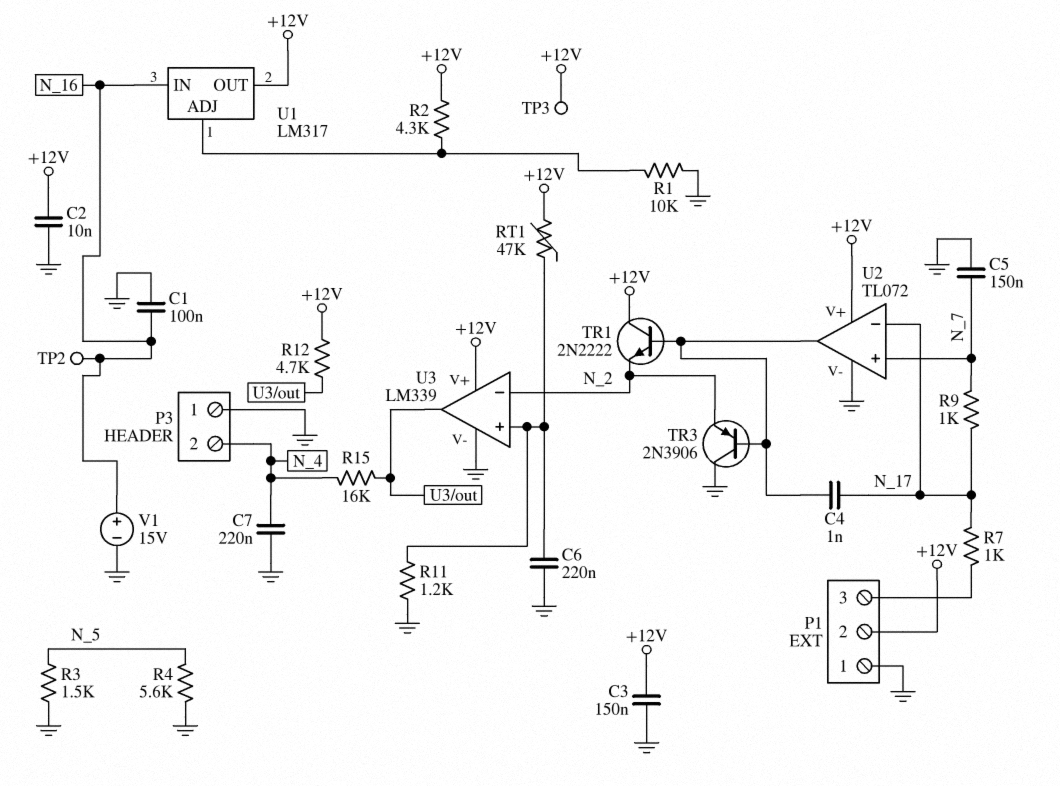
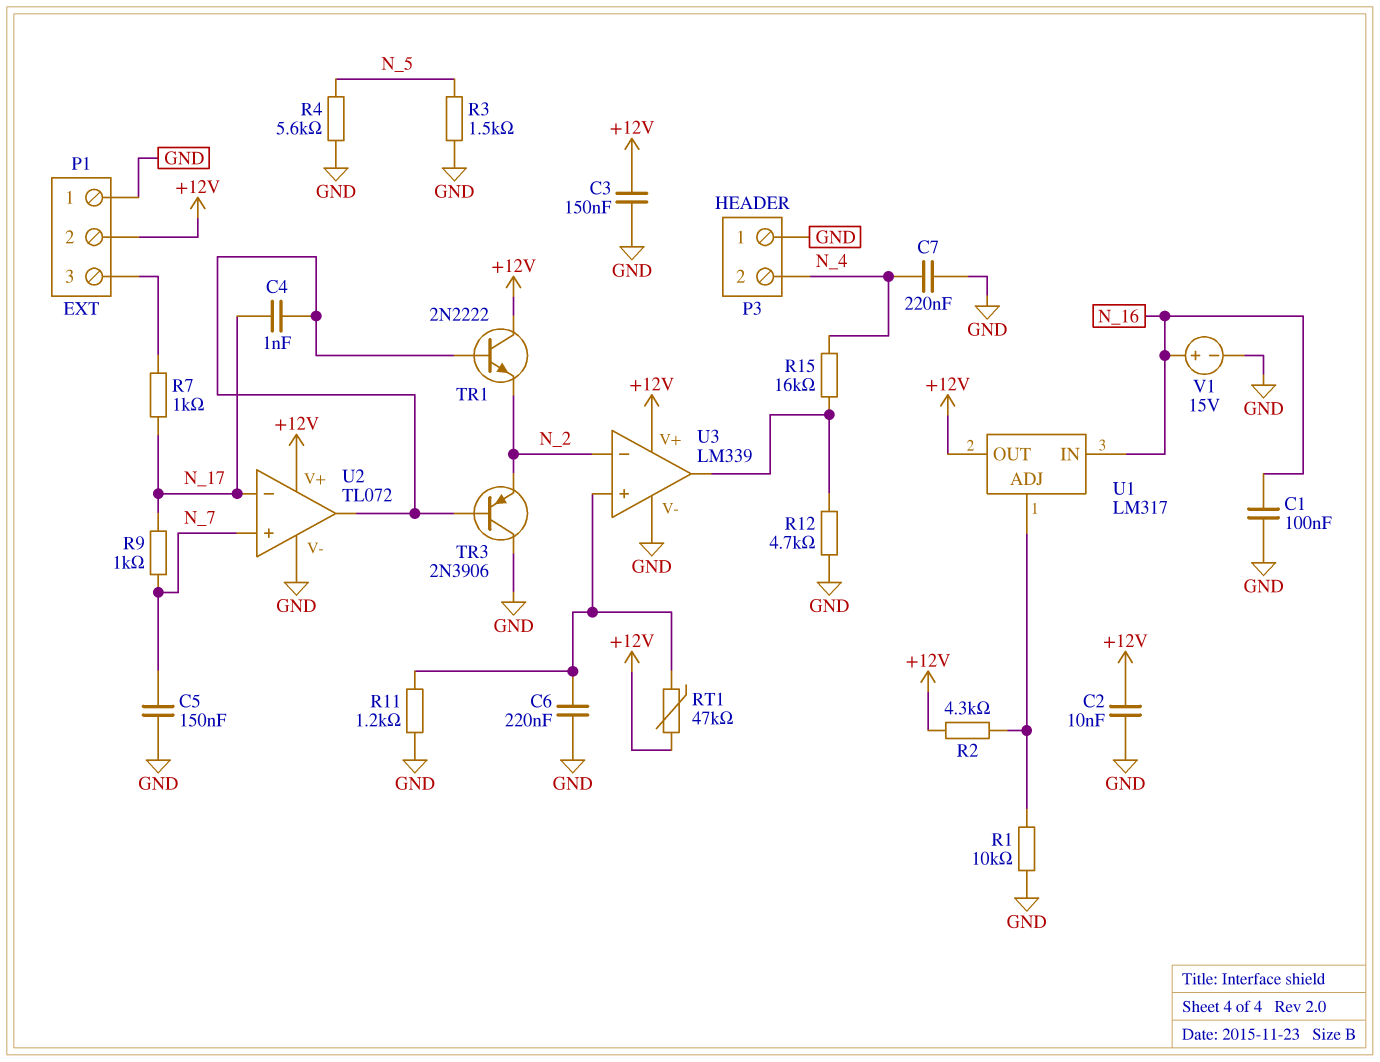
R12: 4.7k (+12V, U3/out) -> 4.7k (GND, U3/out)
TP2: test point (N_16) -> none
TP3: test point (+12V) -> none

